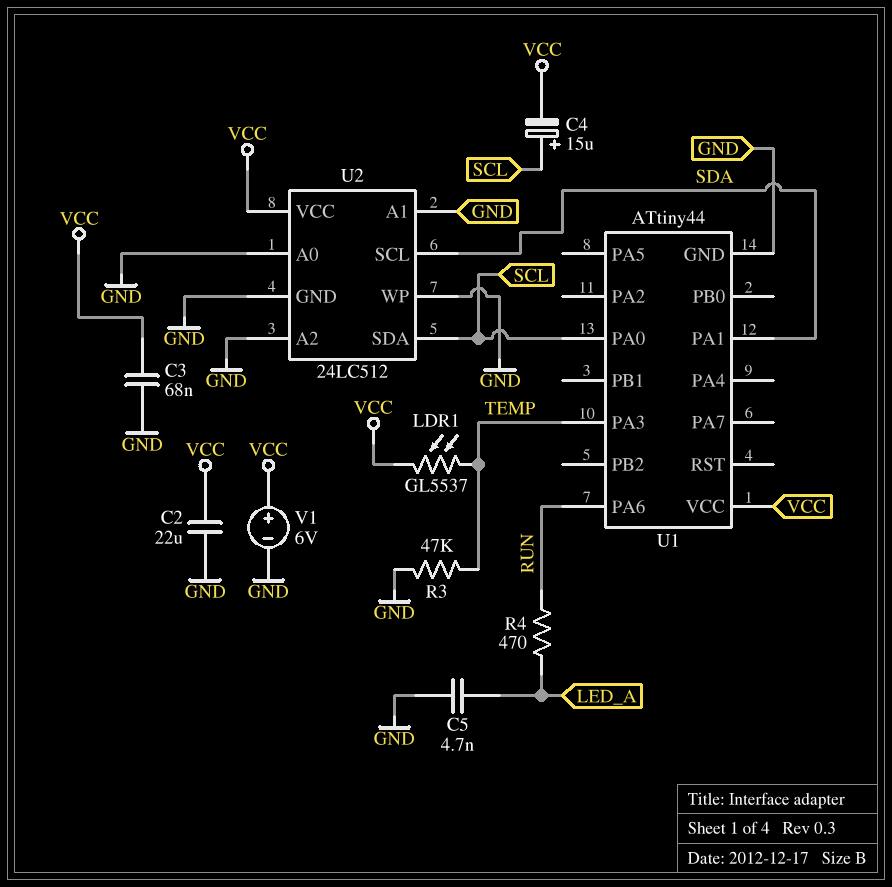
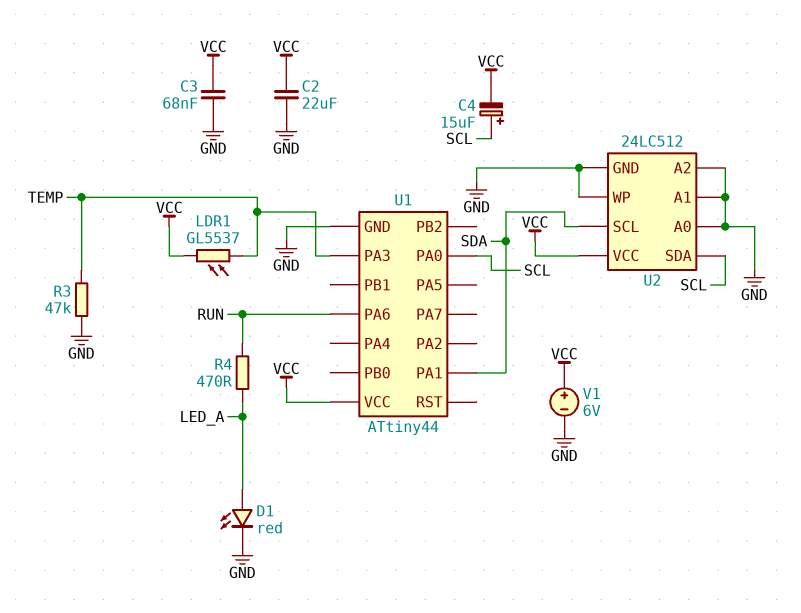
C5: 4.7nF (GND, LED_A) -> none
D1: none -> LED red (A LED_A, K GND)

